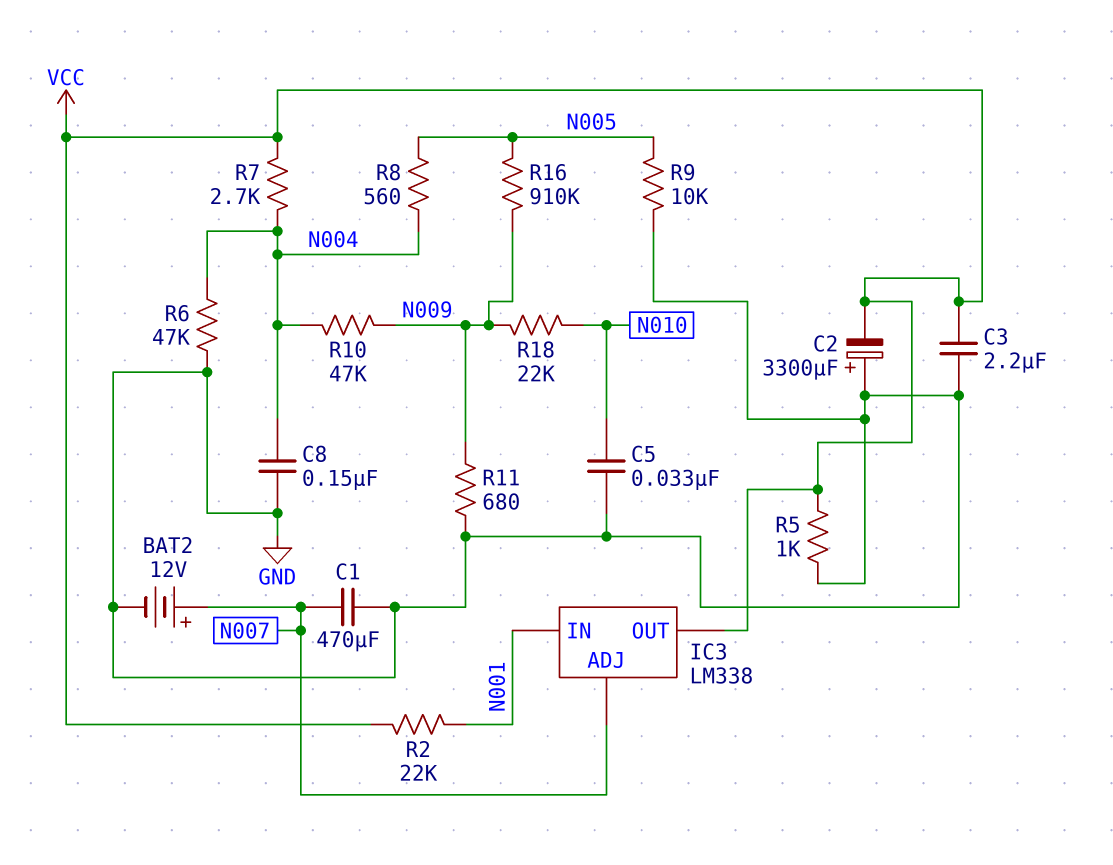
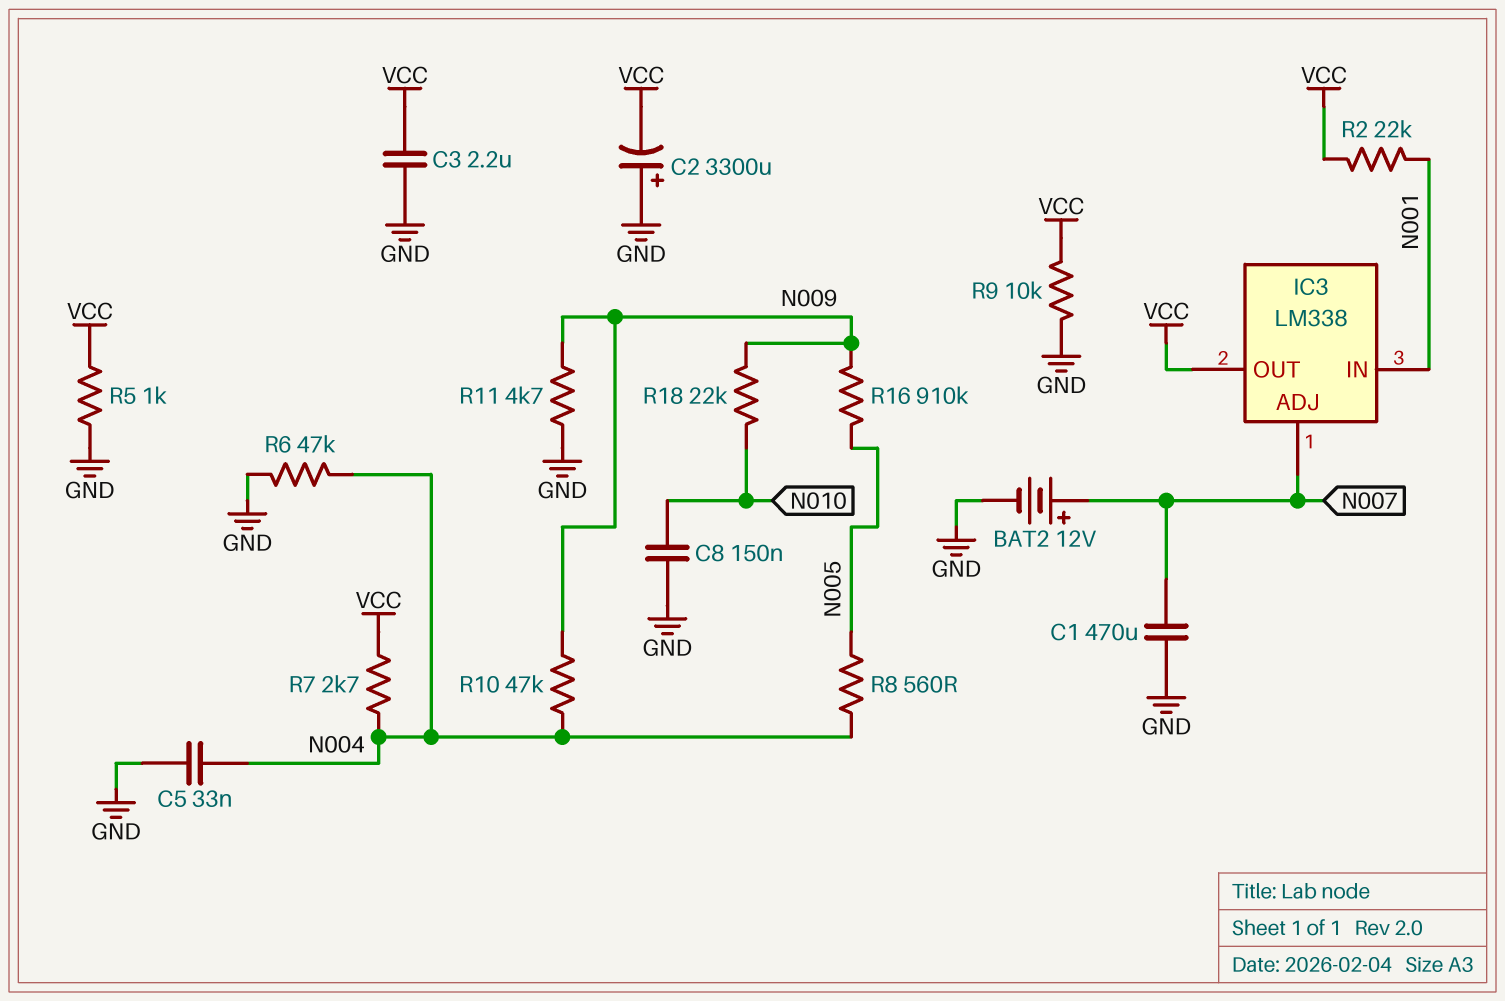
C5: 33nF (GND, N010) -> 33nF (GND, N004)
C8: 150nF (GND, N004) -> 150nF (GND, N010)
R9: 10k (GND, N005) -> 10k (GND, VCC)
R11: 680 (GND, N009) -> 4.7k (GND, N009)

